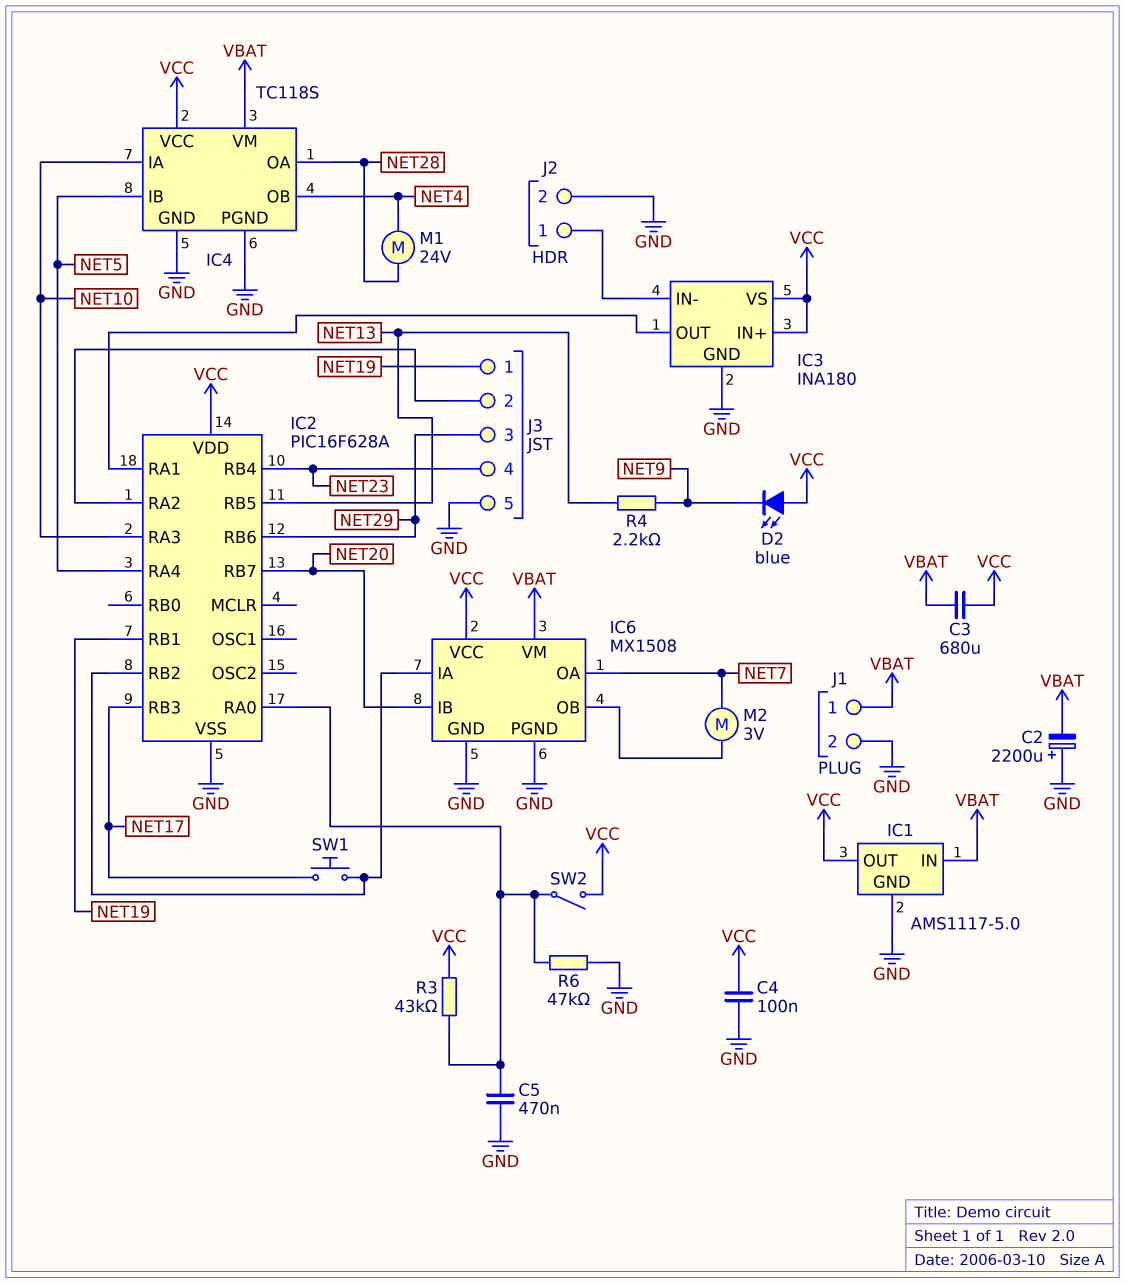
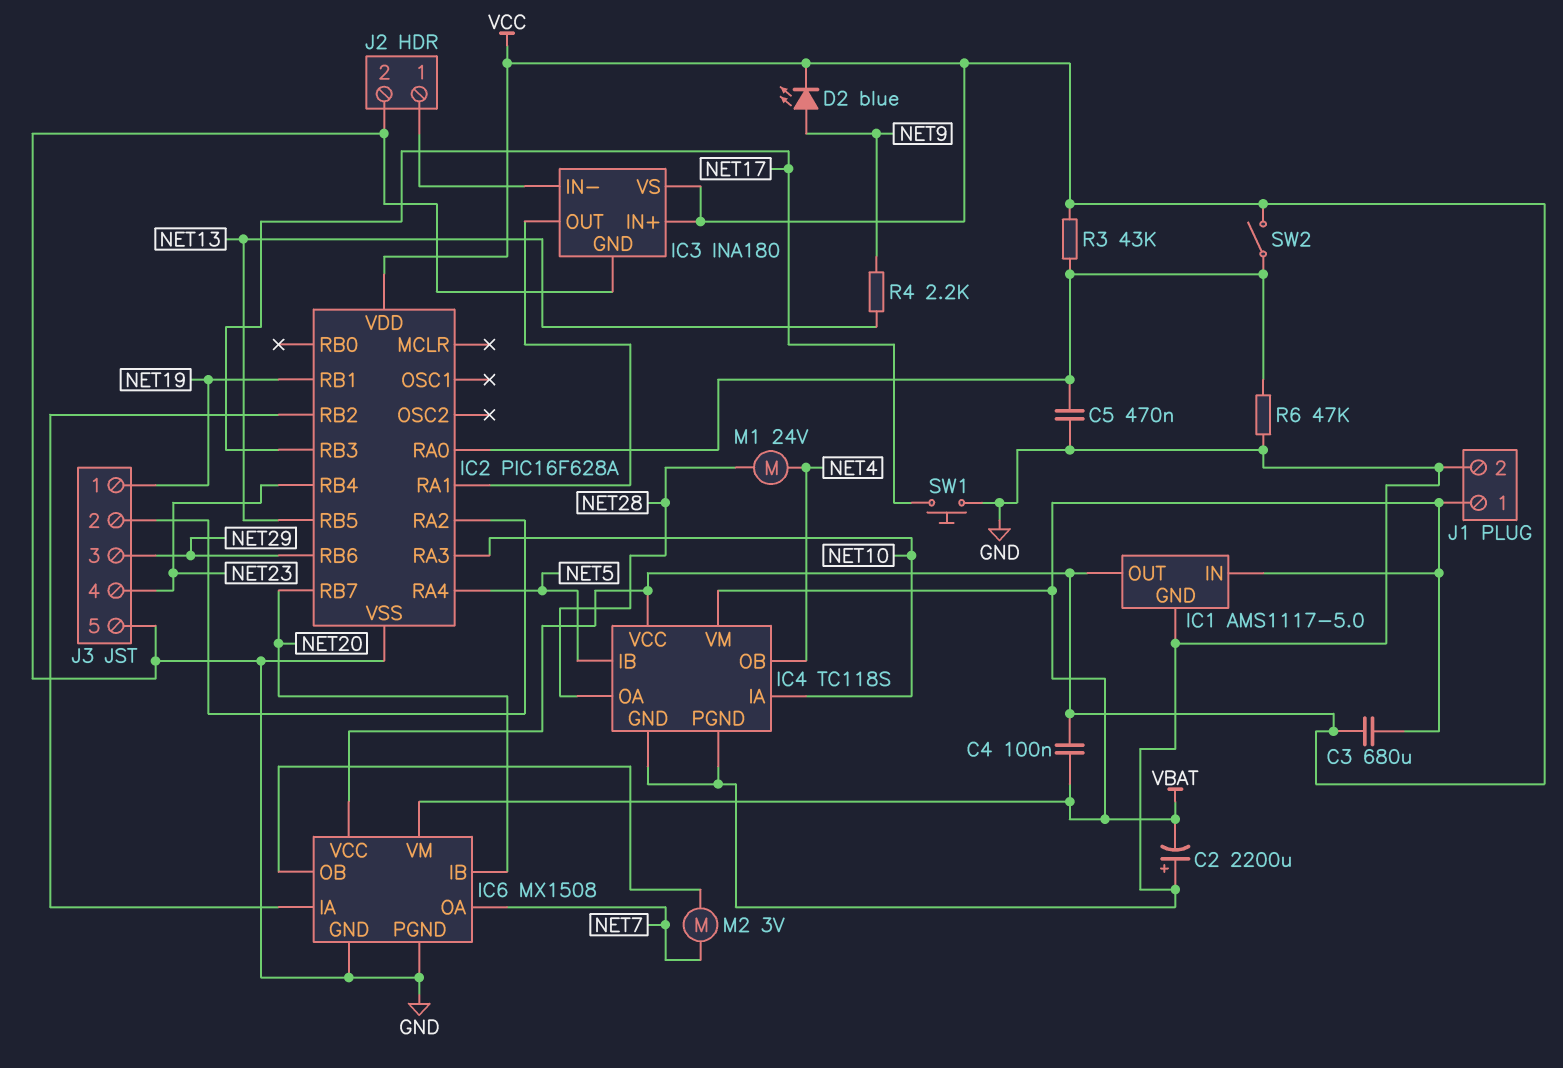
C4: 100nF (GND, VCC) -> 100nF (VBAT, VCC)
D2: LED blue (A VCC, K NET9) -> LED blue (A NET9, K VCC)
SW1: button (IC2/RB2, NET17) -> button (GND, NET17)

